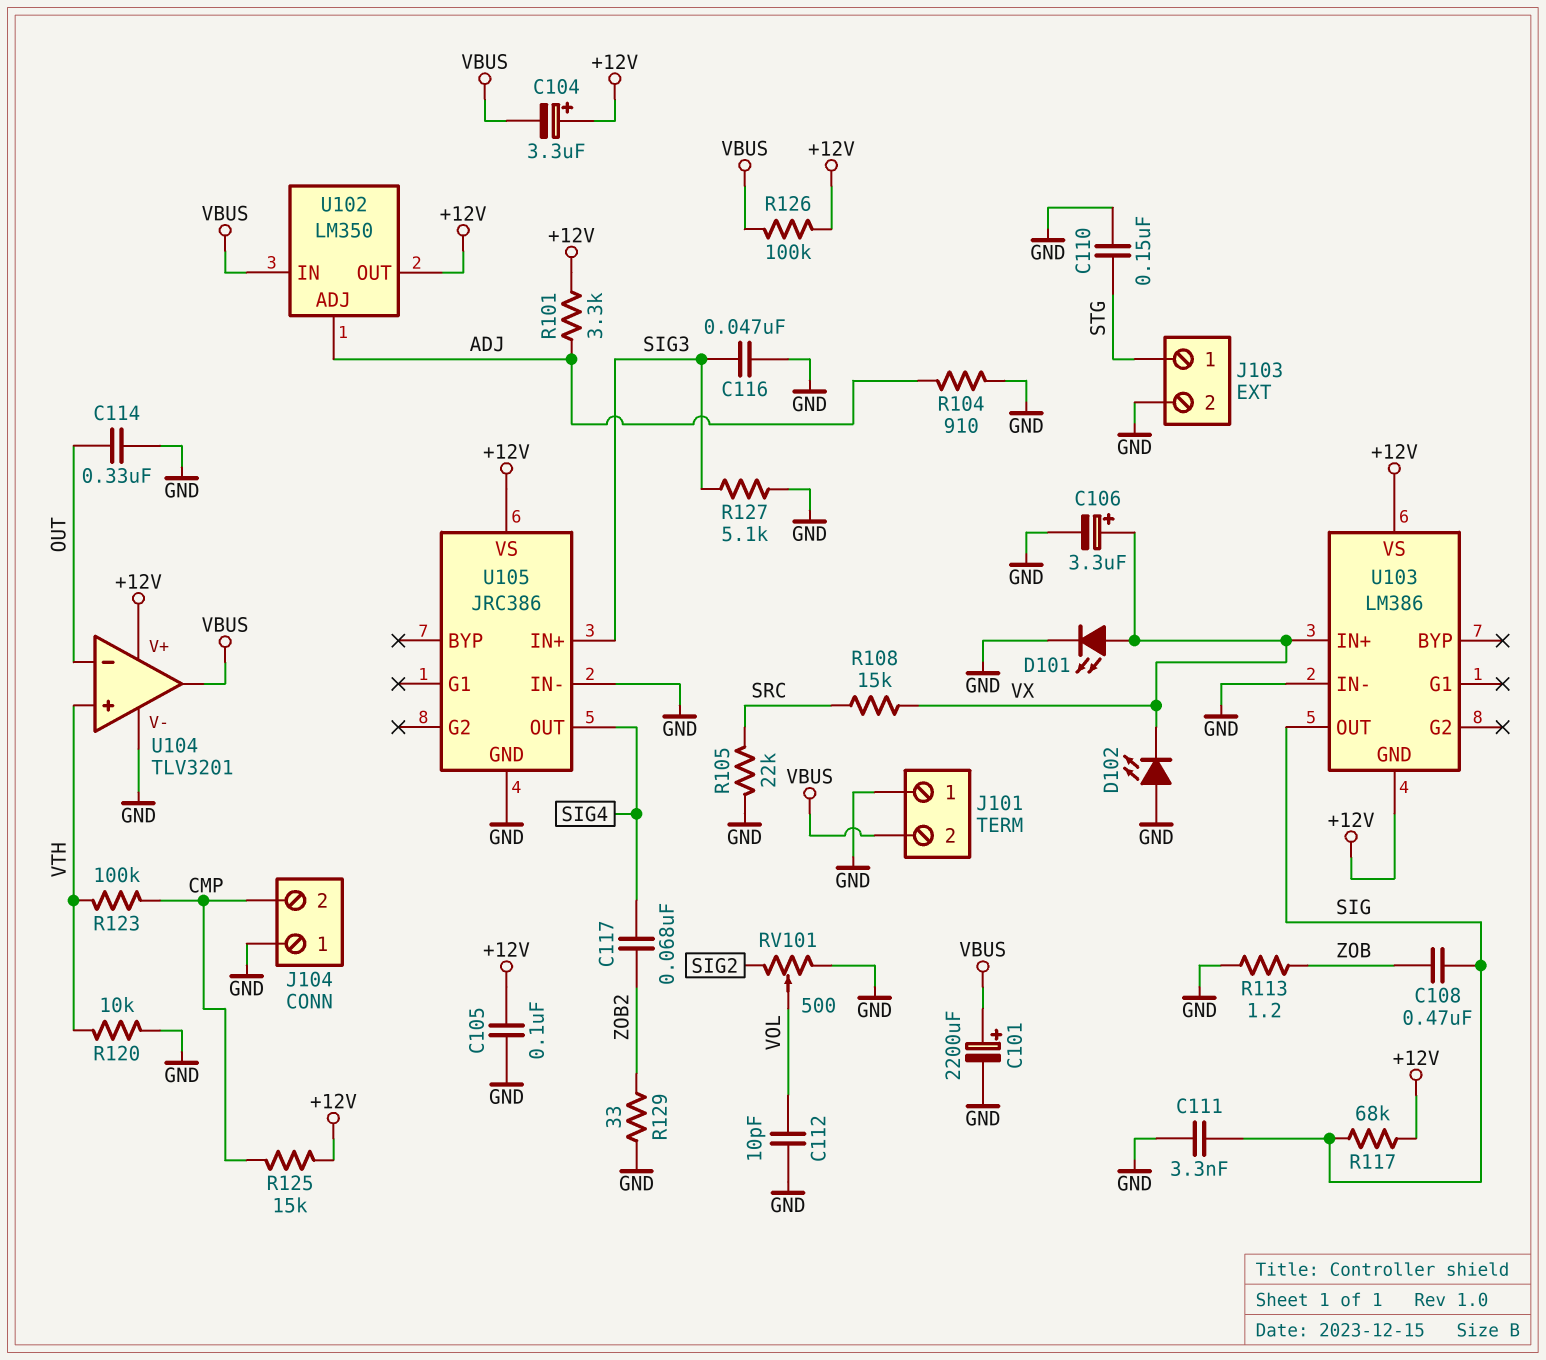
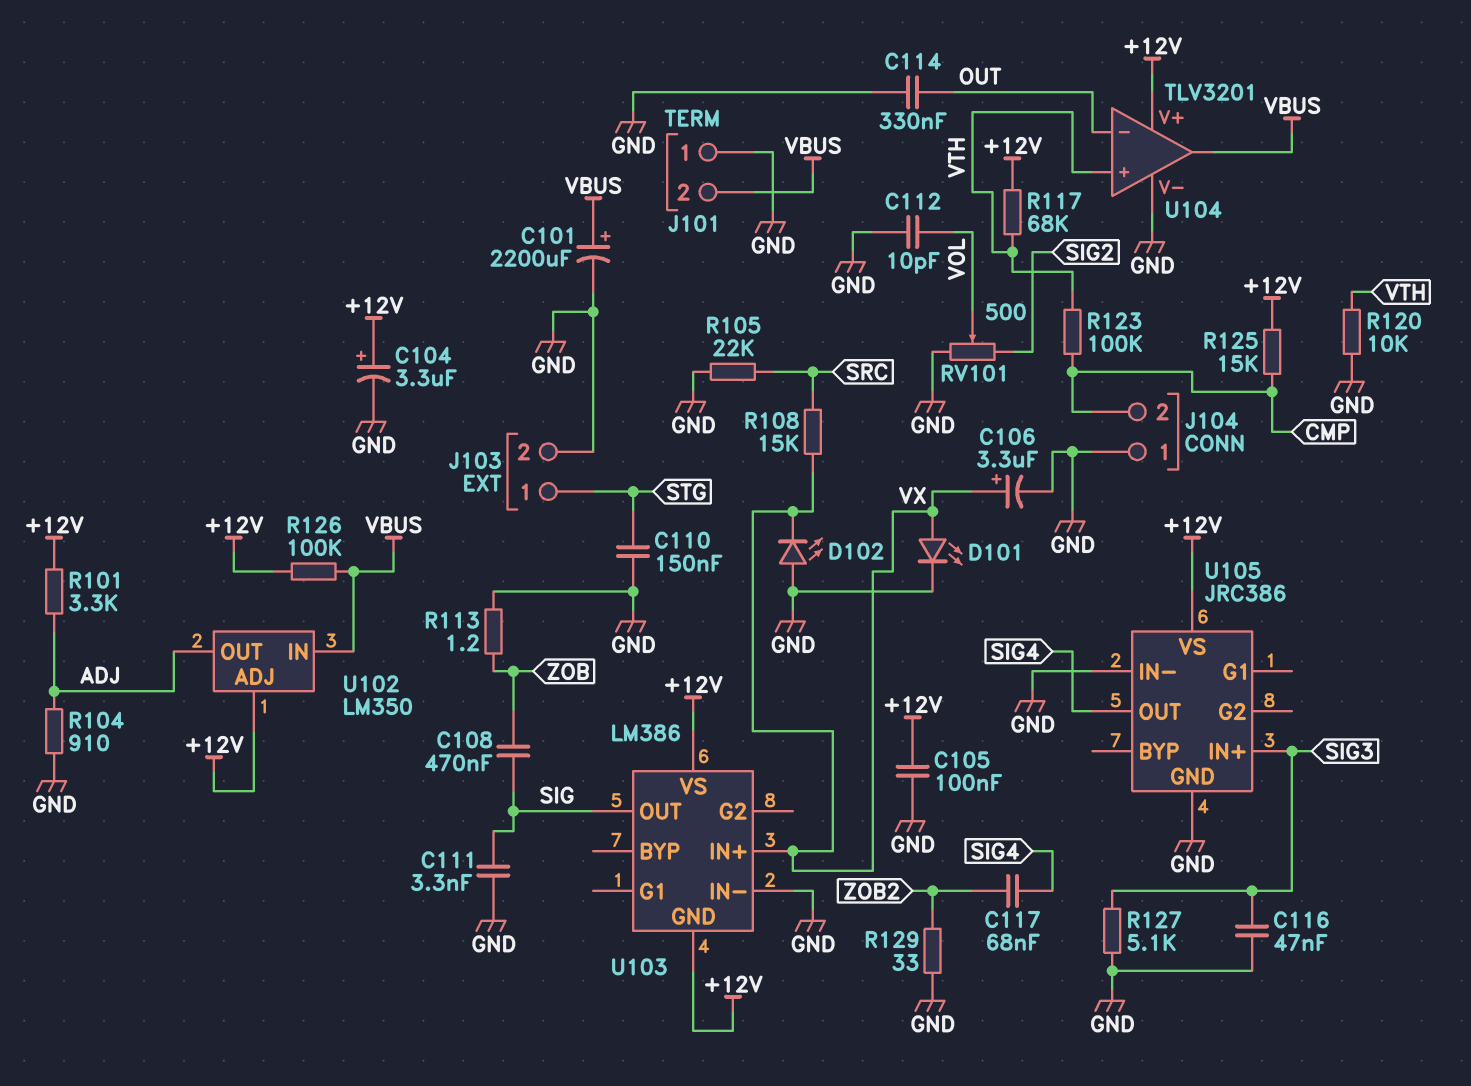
C104: 3.3uF (plus +12V, minus VBUS) -> 3.3uF (plus +12V, minus GND)
R117: 68k (+12V, SIG) -> 68k (+12V, VTH)
U102 pin ADJ: ADJ -> +12V
U102 pin OUT: +12V -> ADJ

